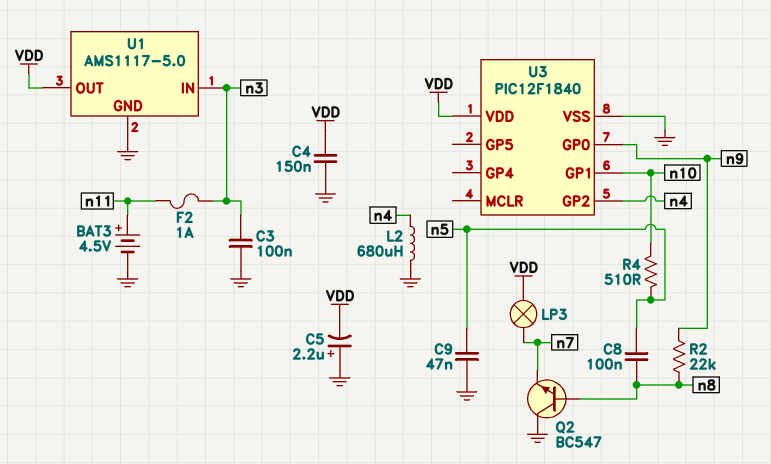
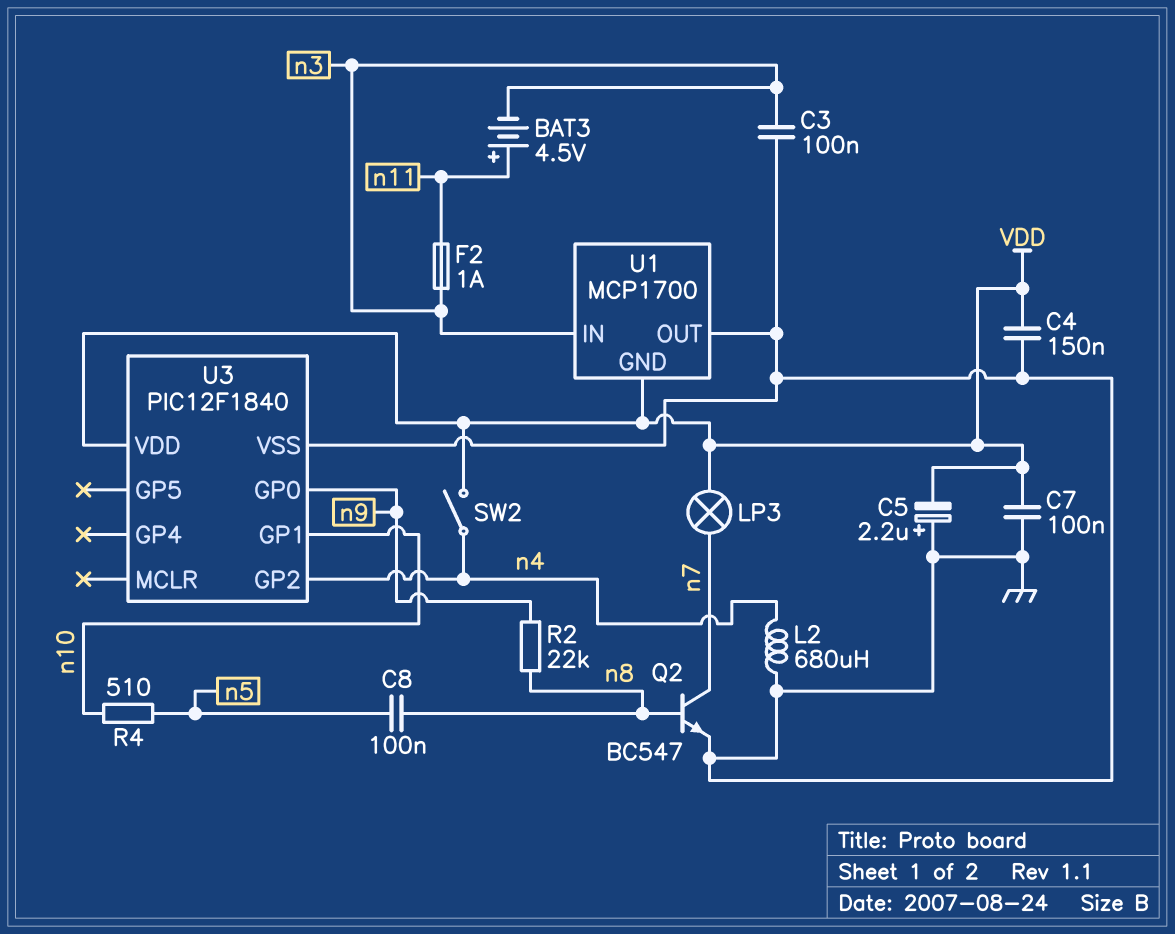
BAT3: 4.5V (plus n11, minus GND) -> 4.5V (plus n11, minus n3)
C7: none -> 100nF (GND, VDD)
C9: 47nF (GND, n5) -> none
Q2: NPN BC547 (B n8, C GND, E n7) -> NPN BC547 (B n8, C n7, E GND)
SW2: none -> switch (VDD, n4)
U1: AMS1117-5.0 -> MCP1700
U1 pin GND: GND -> VDD
U1 pin OUT: VDD -> GND

